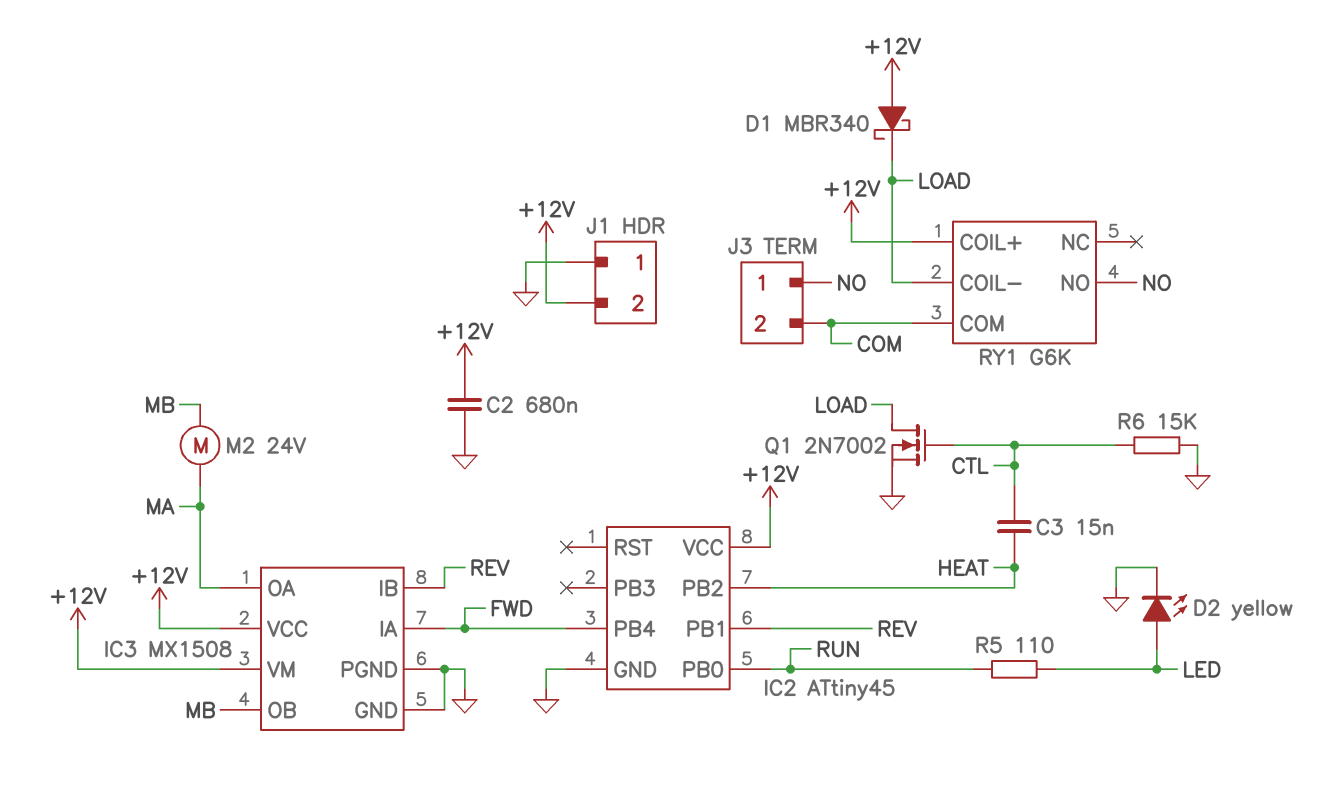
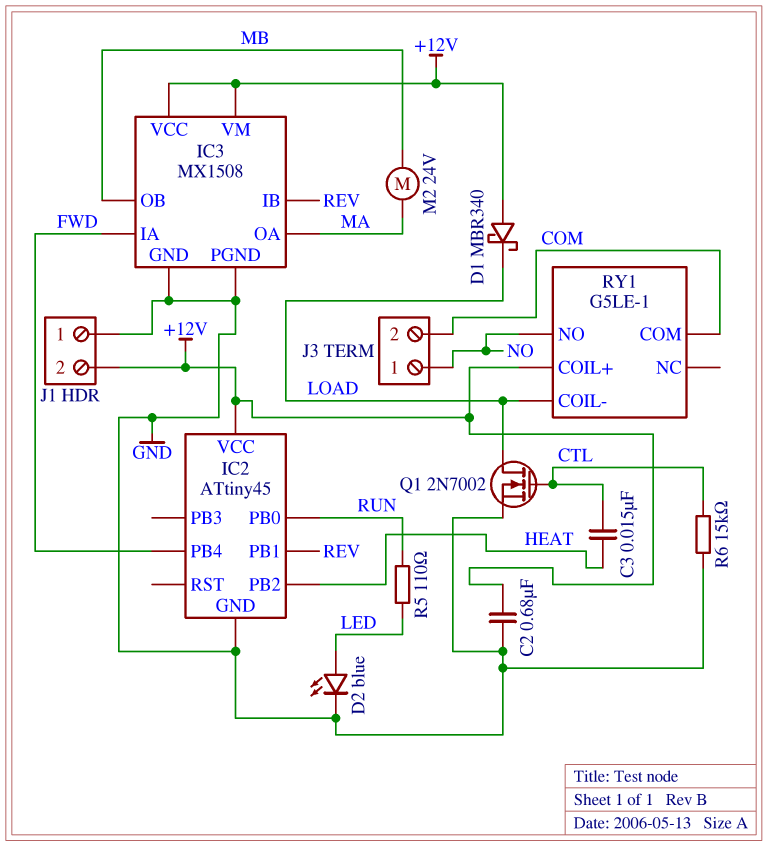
D2: LED yellow (A LED, K GND) -> LED blue (A LED, K GND)
RY1: G6K -> G5LE-1

